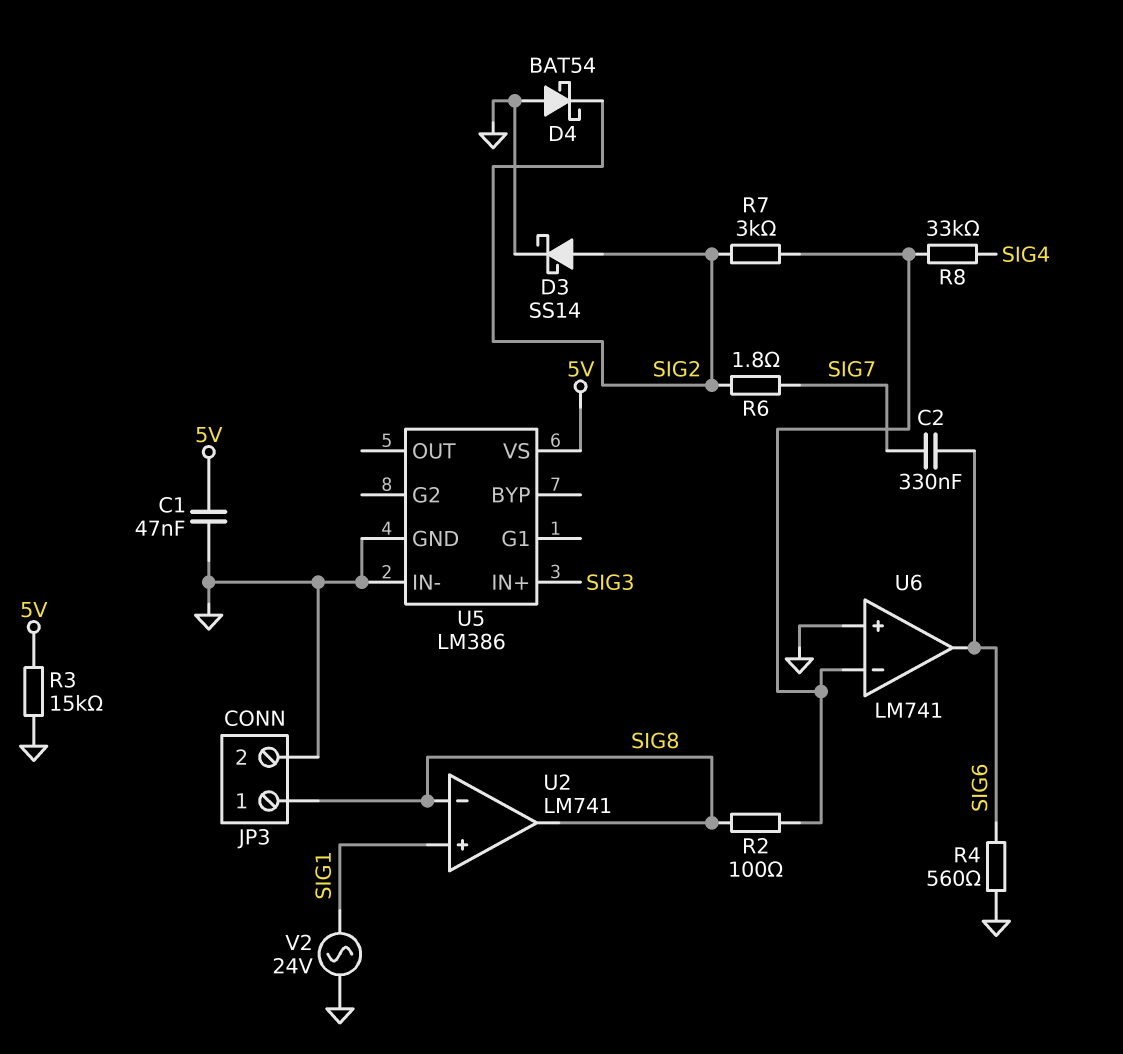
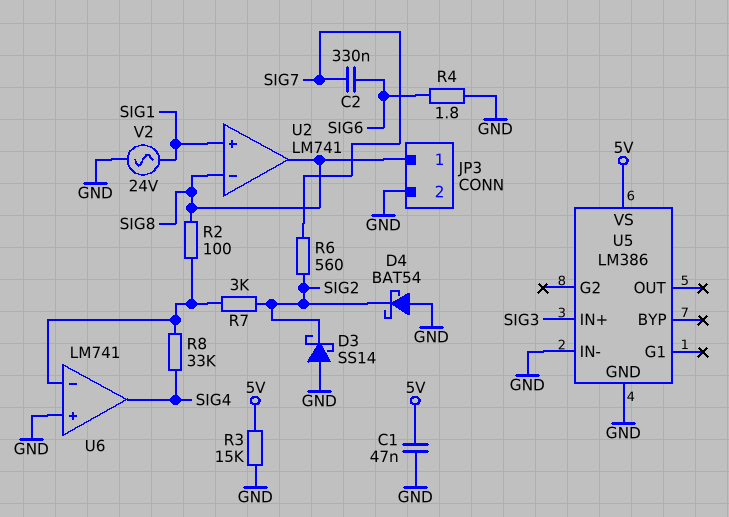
D3: schottky SS14 (A SIG2, K GND) -> schottky SS14 (A GND, K SIG2)
R4: 560 (GND, SIG6) -> 1.8 (GND, SIG6)
R6: 1.8 (SIG2, SIG7) -> 560 (SIG2, SIG7)
U6 pin out: SIG6 -> SIG4

